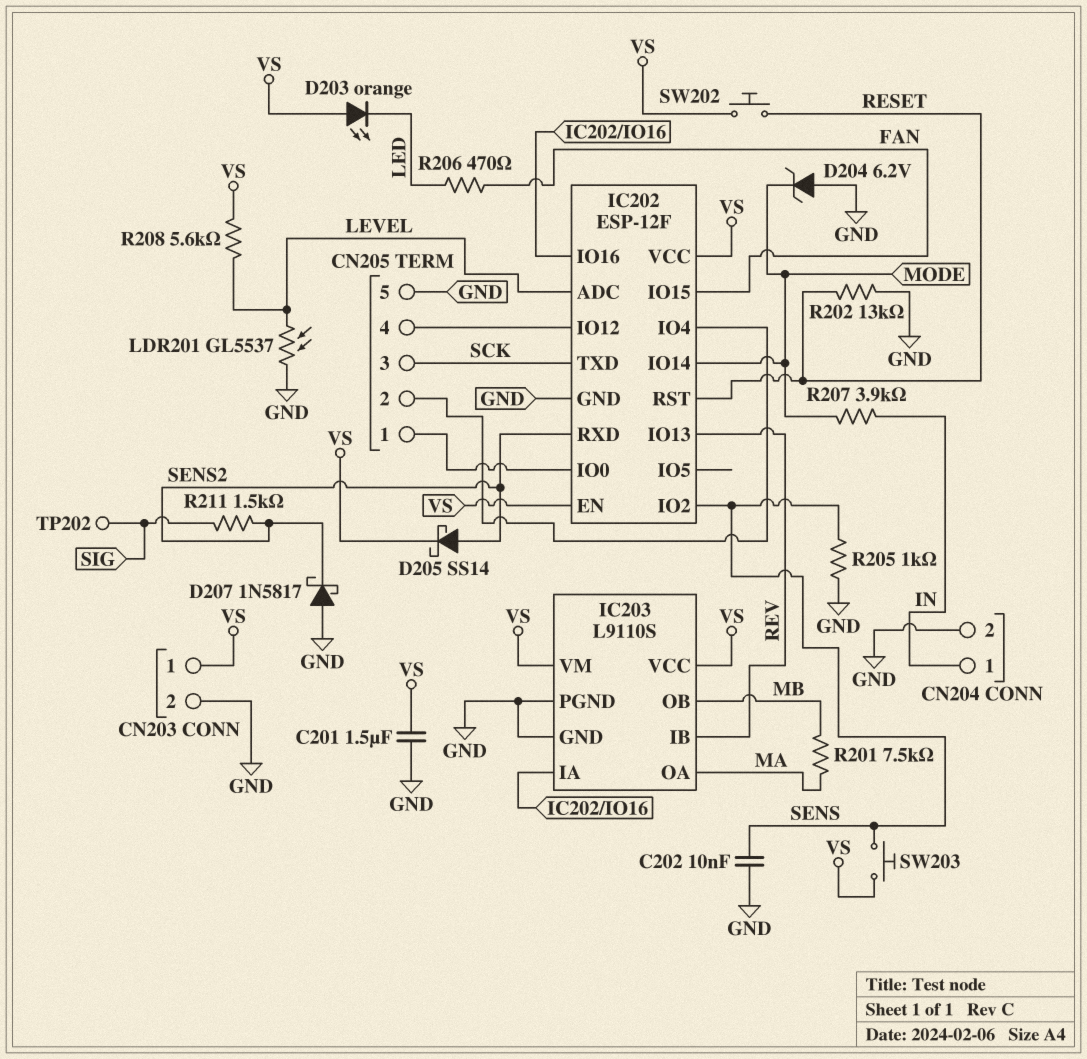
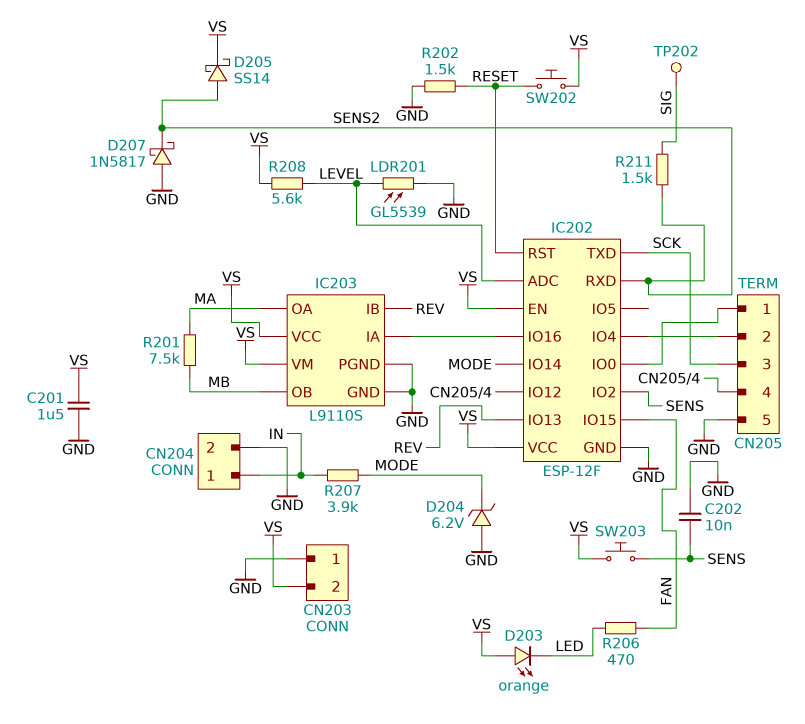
CN203 pin 1: VS -> GND
CN203 pin 2: GND -> VS
LDR201: GL5537 (GND, LEVEL) -> GL5539 (GND, LEVEL)
R202: 13k (GND, RESET) -> 1.5k (GND, RESET)
R205: 1k (GND, SENS) -> none

